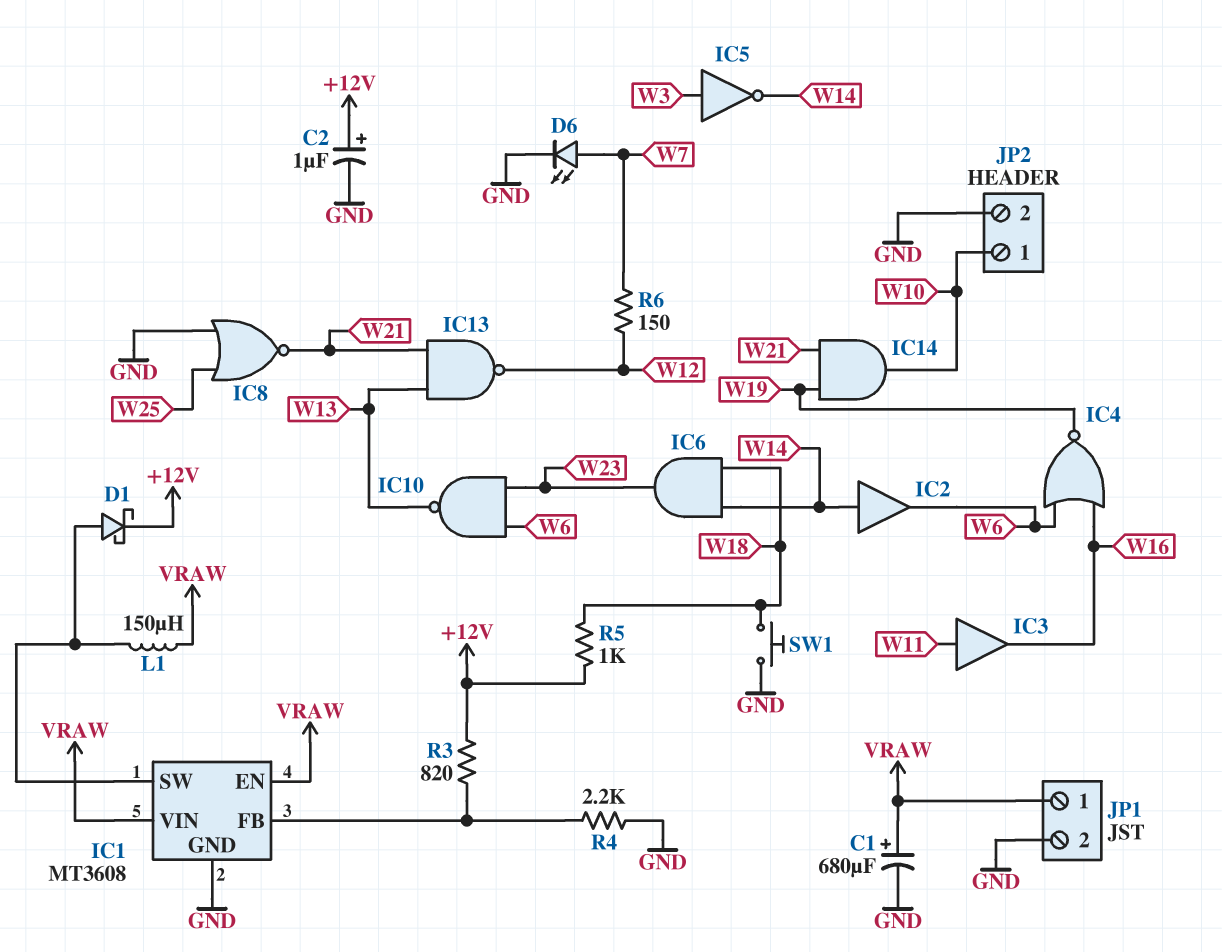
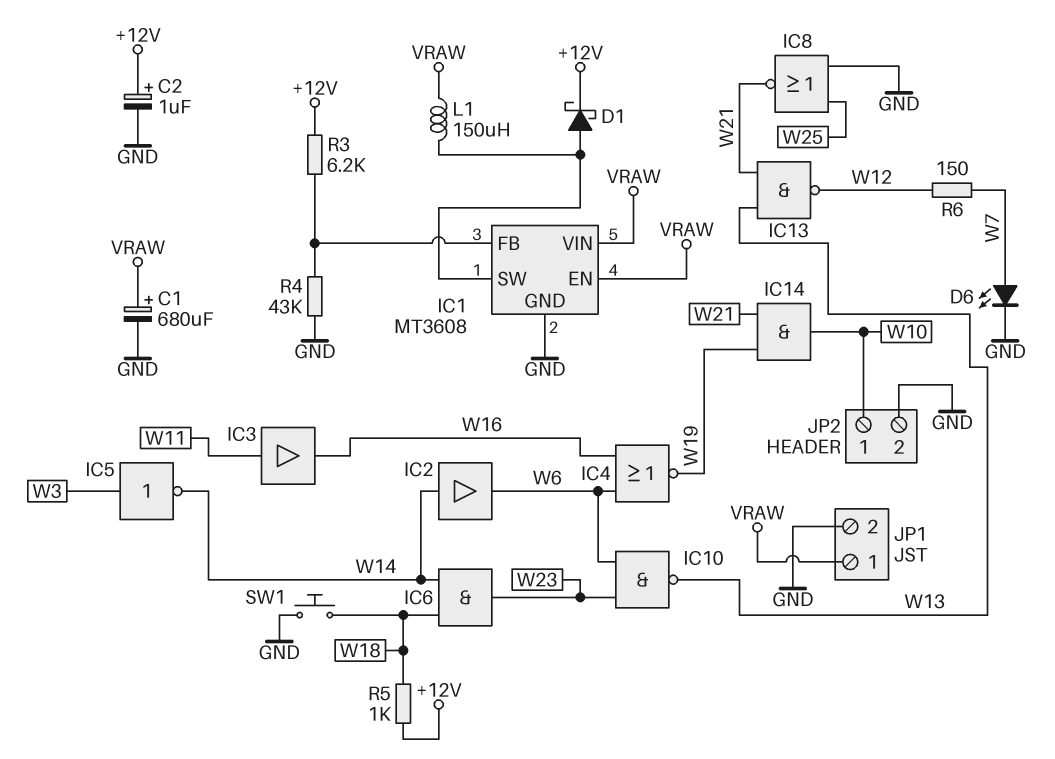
R3: 820 (+12V, IC1/FB) -> 6.2k (+12V, IC1/FB)
R4: 2.2k (GND, IC1/FB) -> 43k (GND, IC1/FB)

